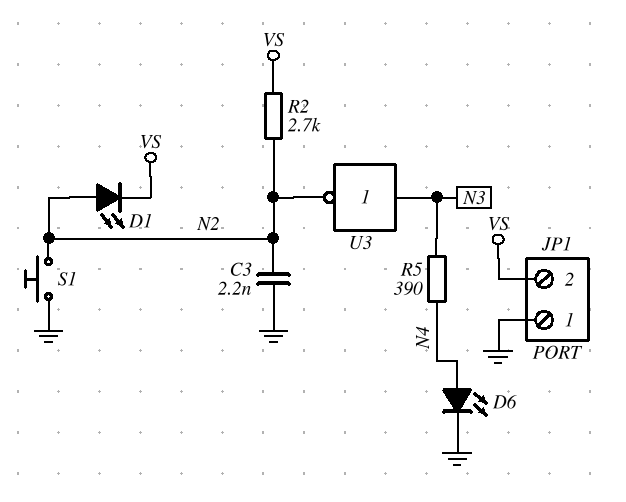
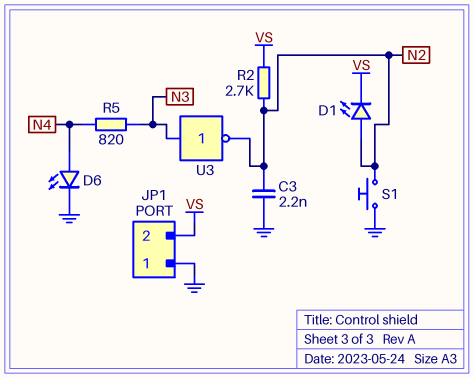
R5: 390 (N3, N4) -> 820 (N3, N4)

